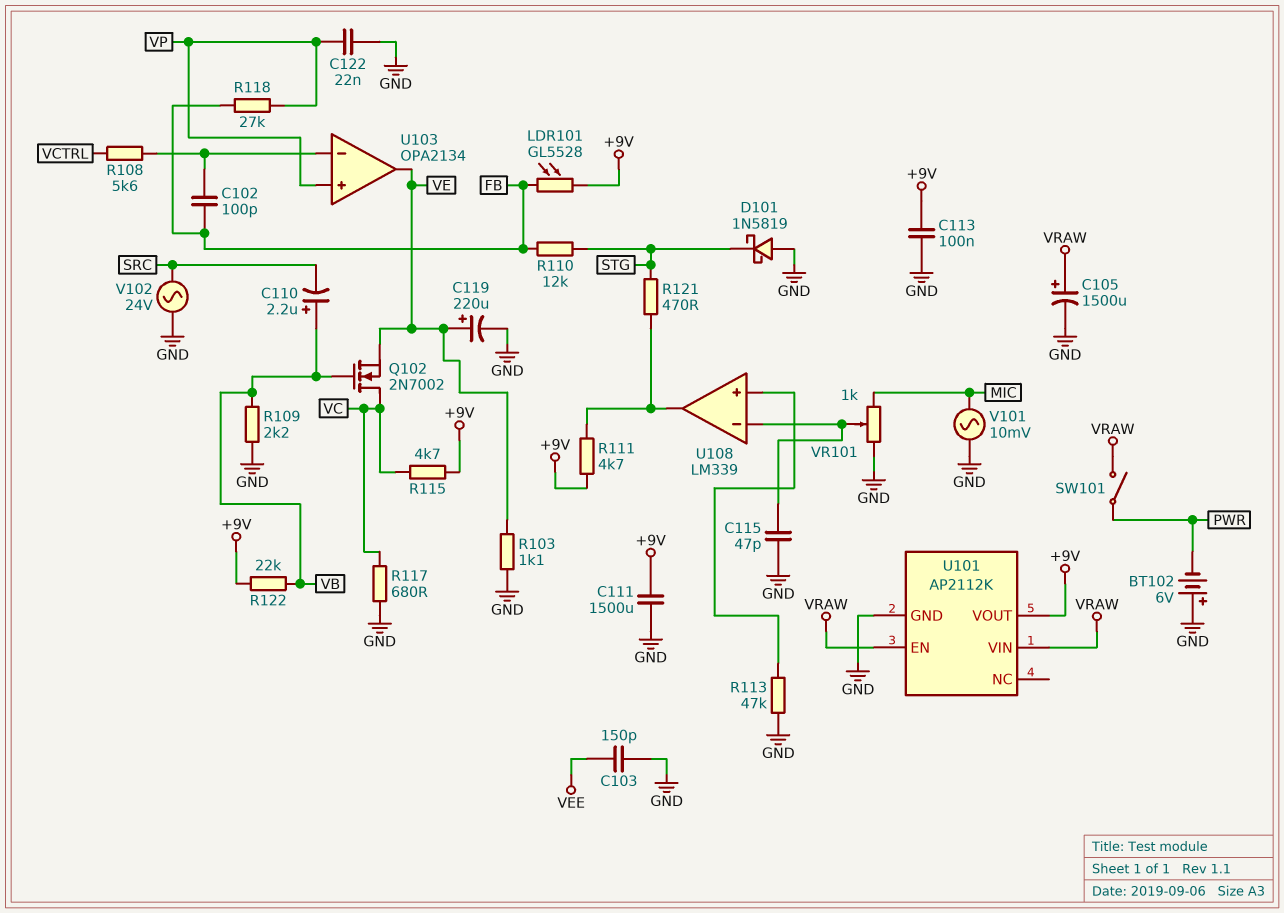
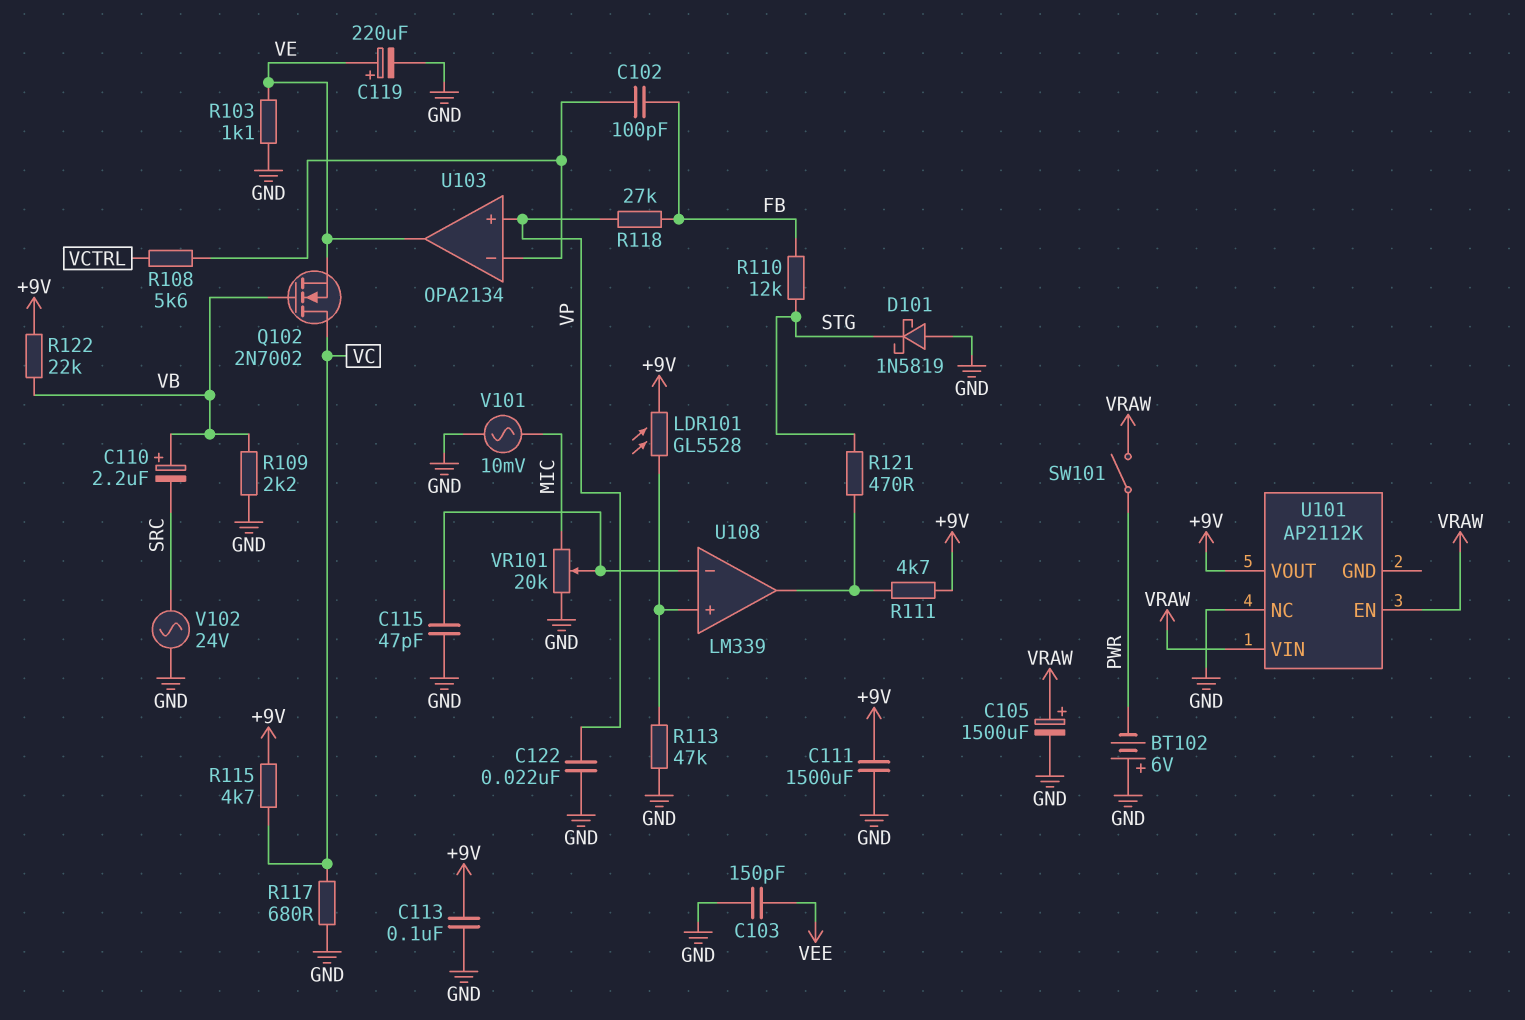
LDR101: GL5528 (+9V, FB) -> GL5528 (+9V, U108/in+)
U101 pin GND: GND -> none
U101 pin NC: none -> GND
VR101: 1k (GND, MIC, wiper U108/in-) -> 20k (GND, MIC, wiper U108/in-)

